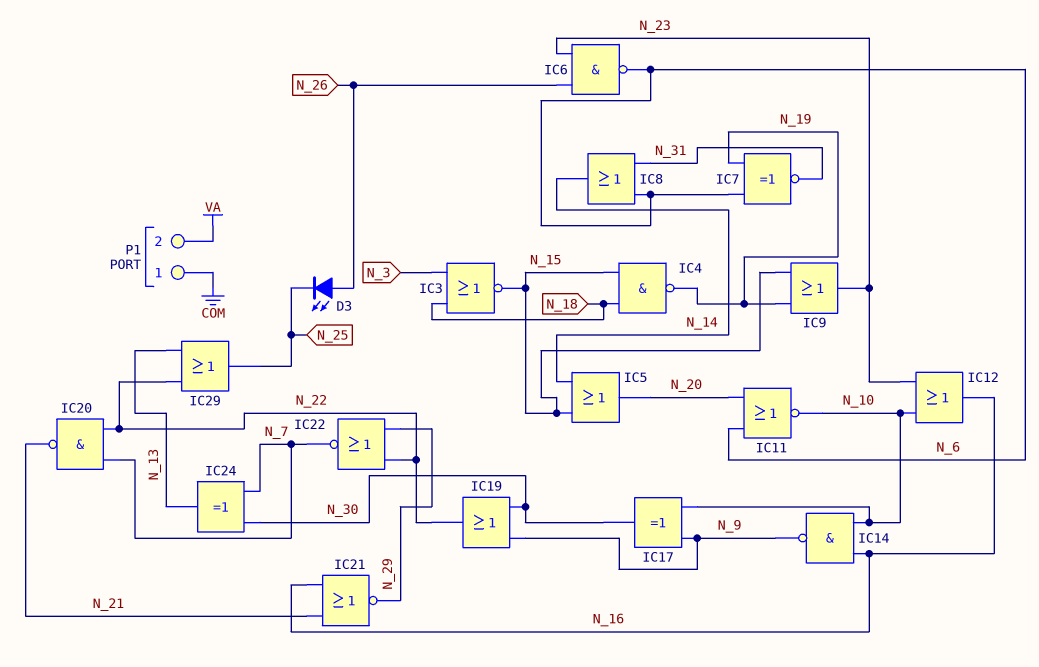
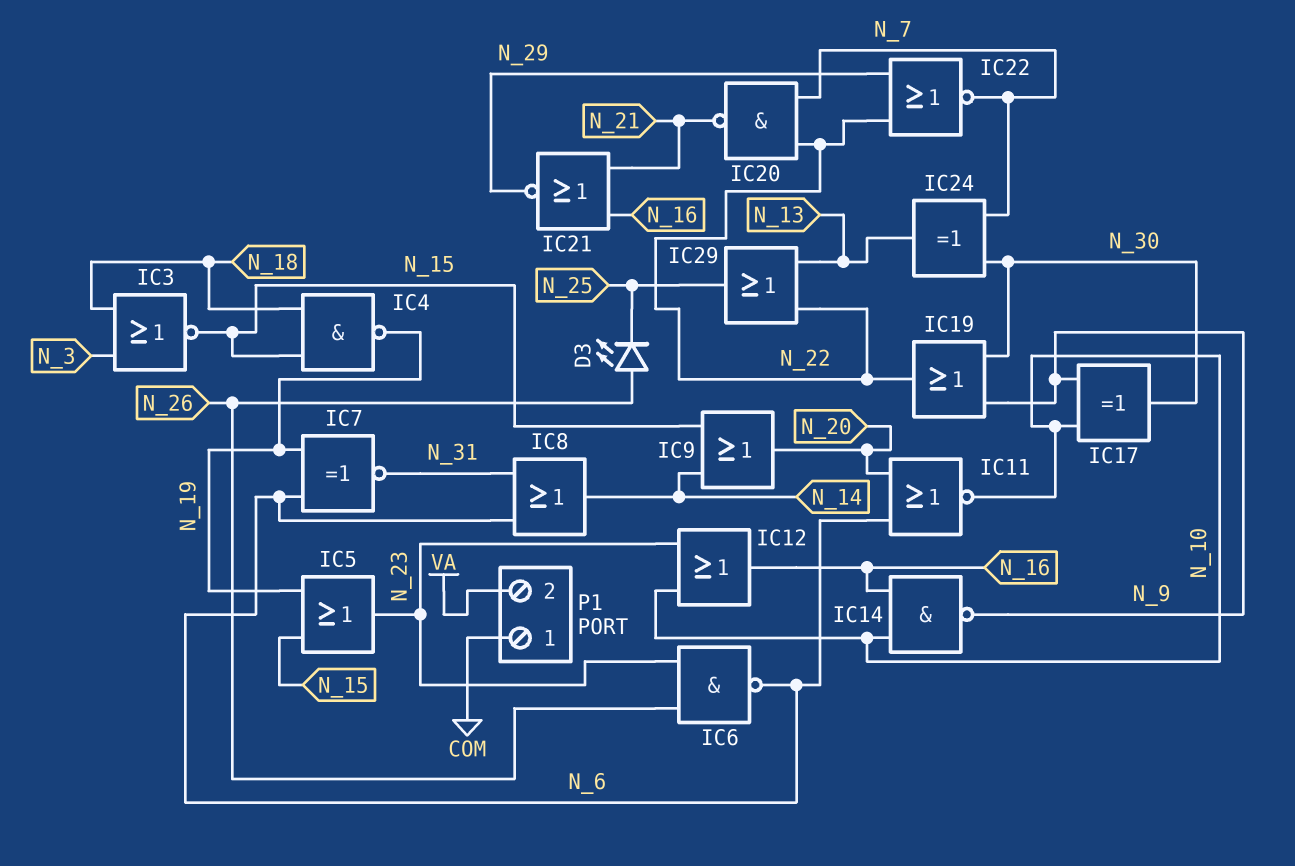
IC5: OR (in N_14, in N_15, out N_20) -> OR (in N_15, in N_19, out N_23)
IC9: OR (in N_15, in N_19, out N_23) -> OR (in N_14, in N_15, out N_20)

